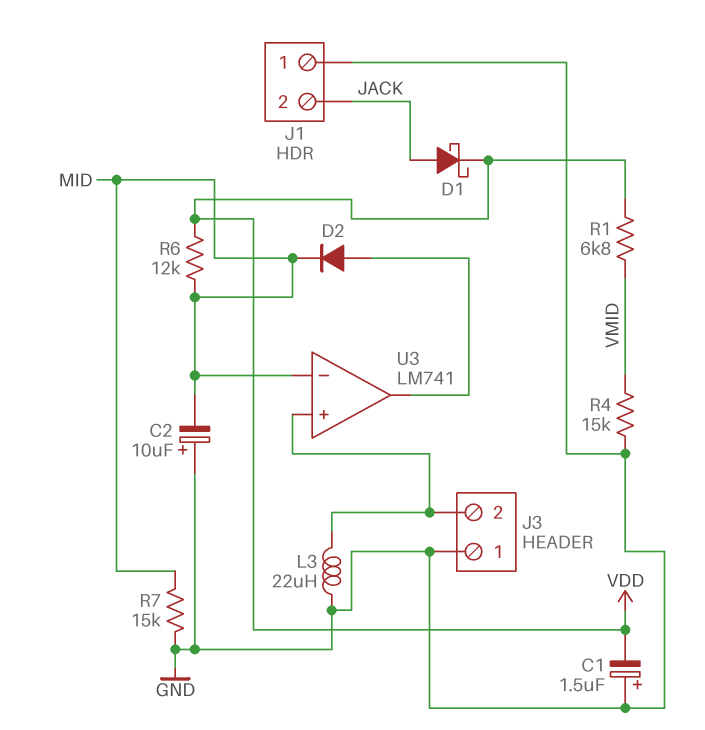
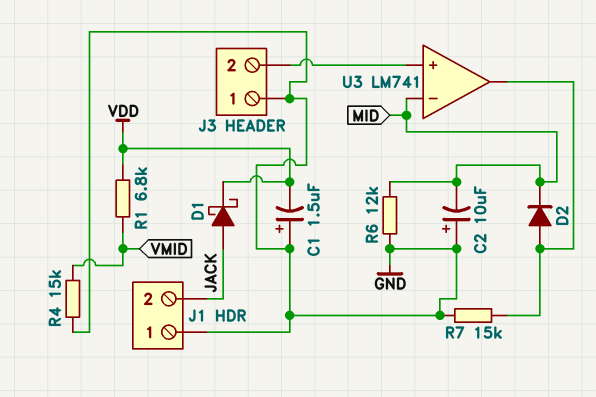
L3: 22uH (GND, J3/2) -> none
R6: 12k (MID, VDD) -> 12k (GND, MID)
R7: 15k (GND, MID) -> 15k (GND, U3/out)

